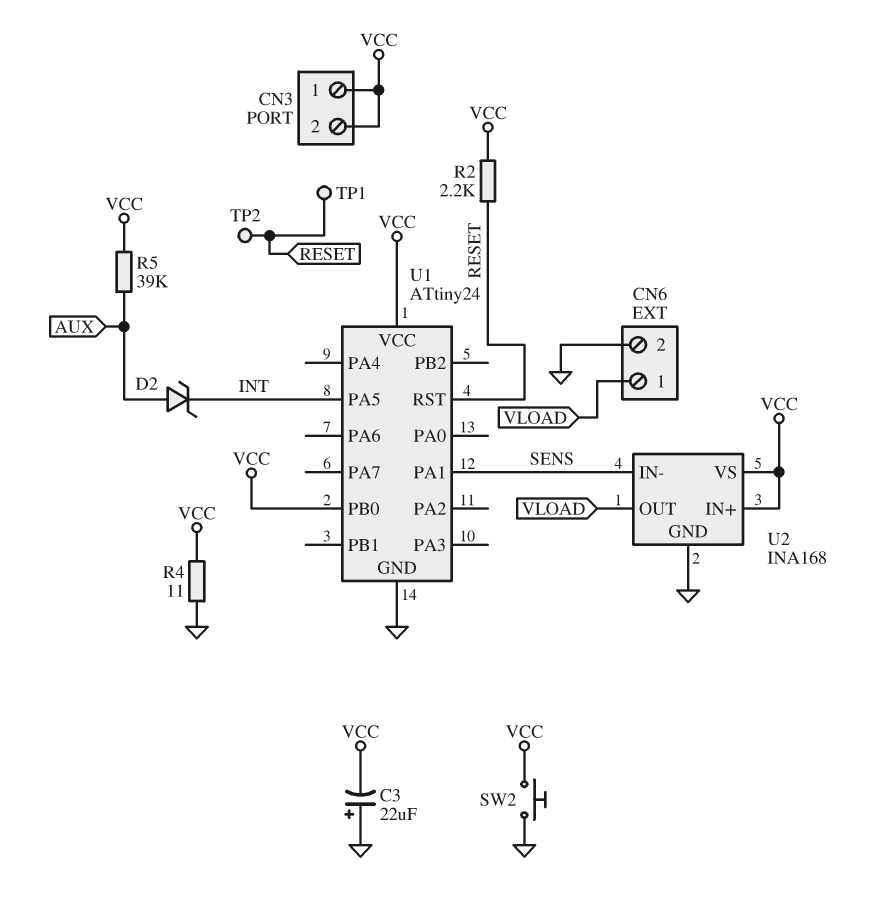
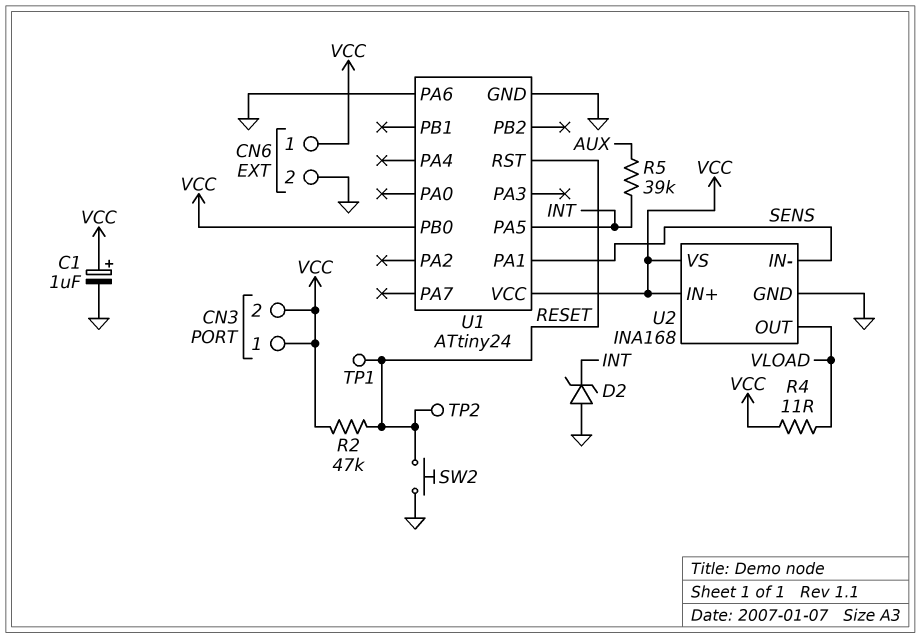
C1: none -> 1uF (plus VCC, minus GND)
C3: 22uF (plus GND, minus VCC) -> none
CN6 pin 1: VLOAD -> VCC
D2: zener (A AUX, K INT) -> zener (A GND, K INT)
R2: 2.2k (RESET, VCC) -> 47k (RESET, VCC)
R4: 11 (GND, VCC) -> 11 (VCC, VLOAD)
R5: 39k (AUX, VCC) -> 39k (AUX, INT)
SW2: button (GND, VCC) -> button (GND, RESET)
U1 pin PA6: none -> GND

